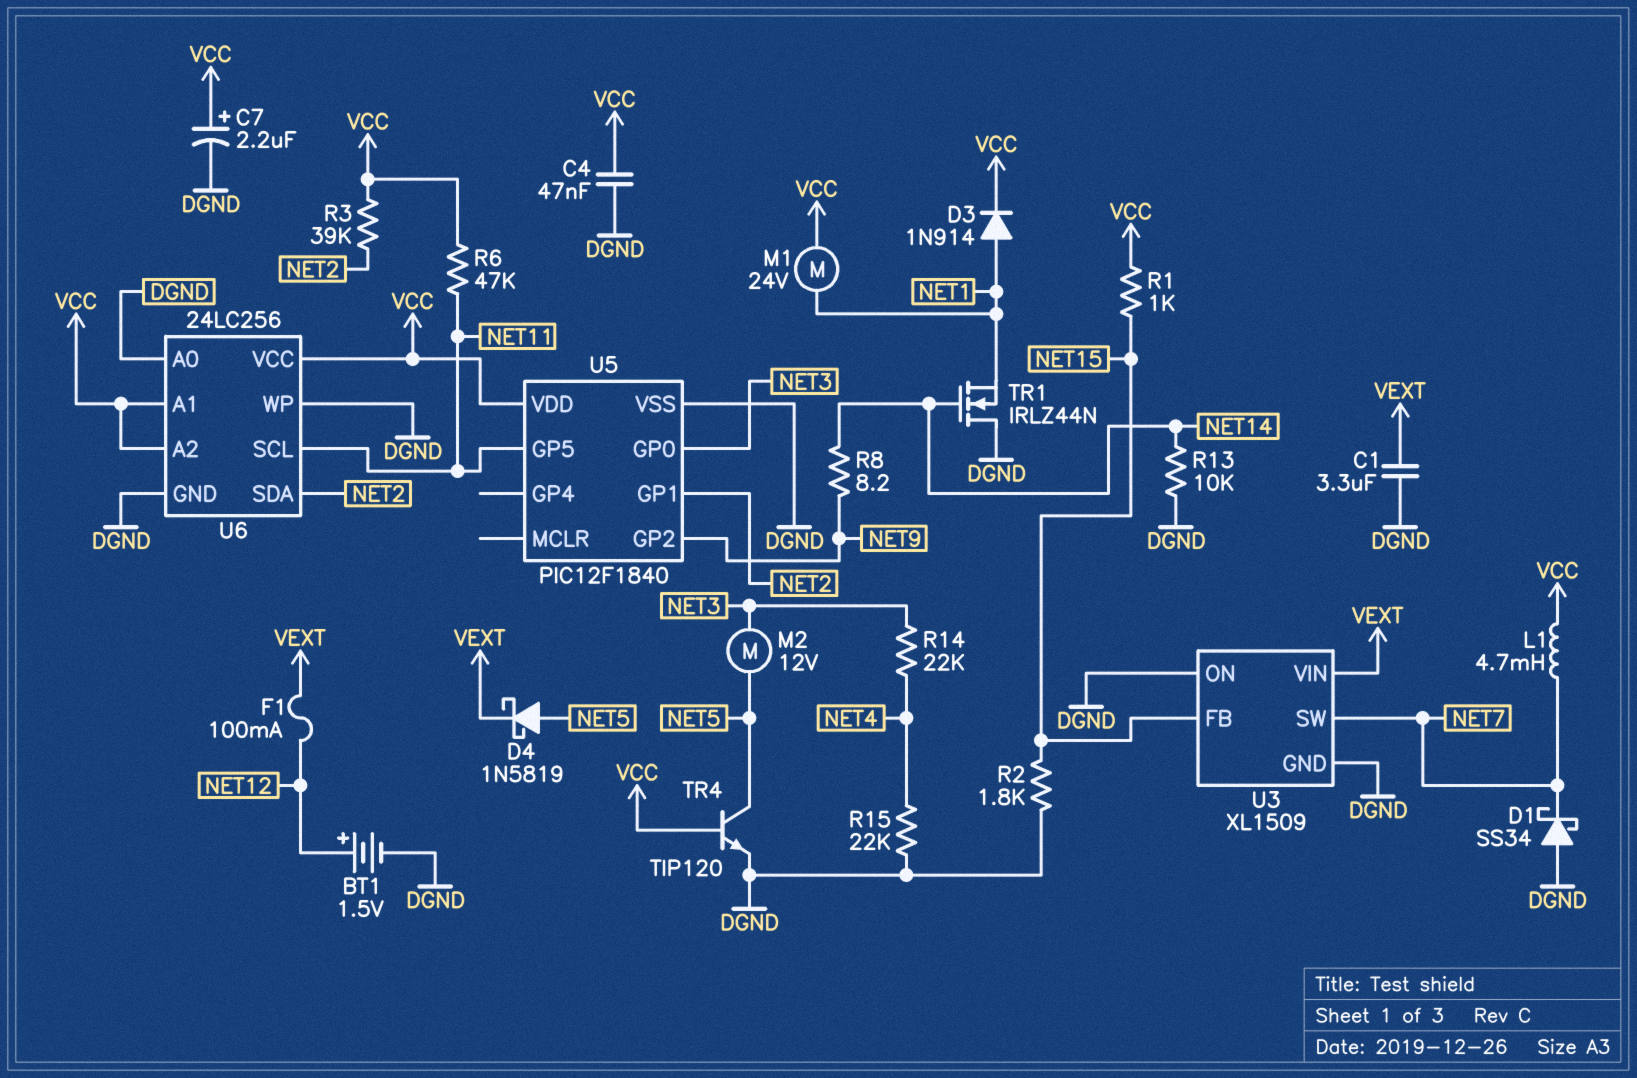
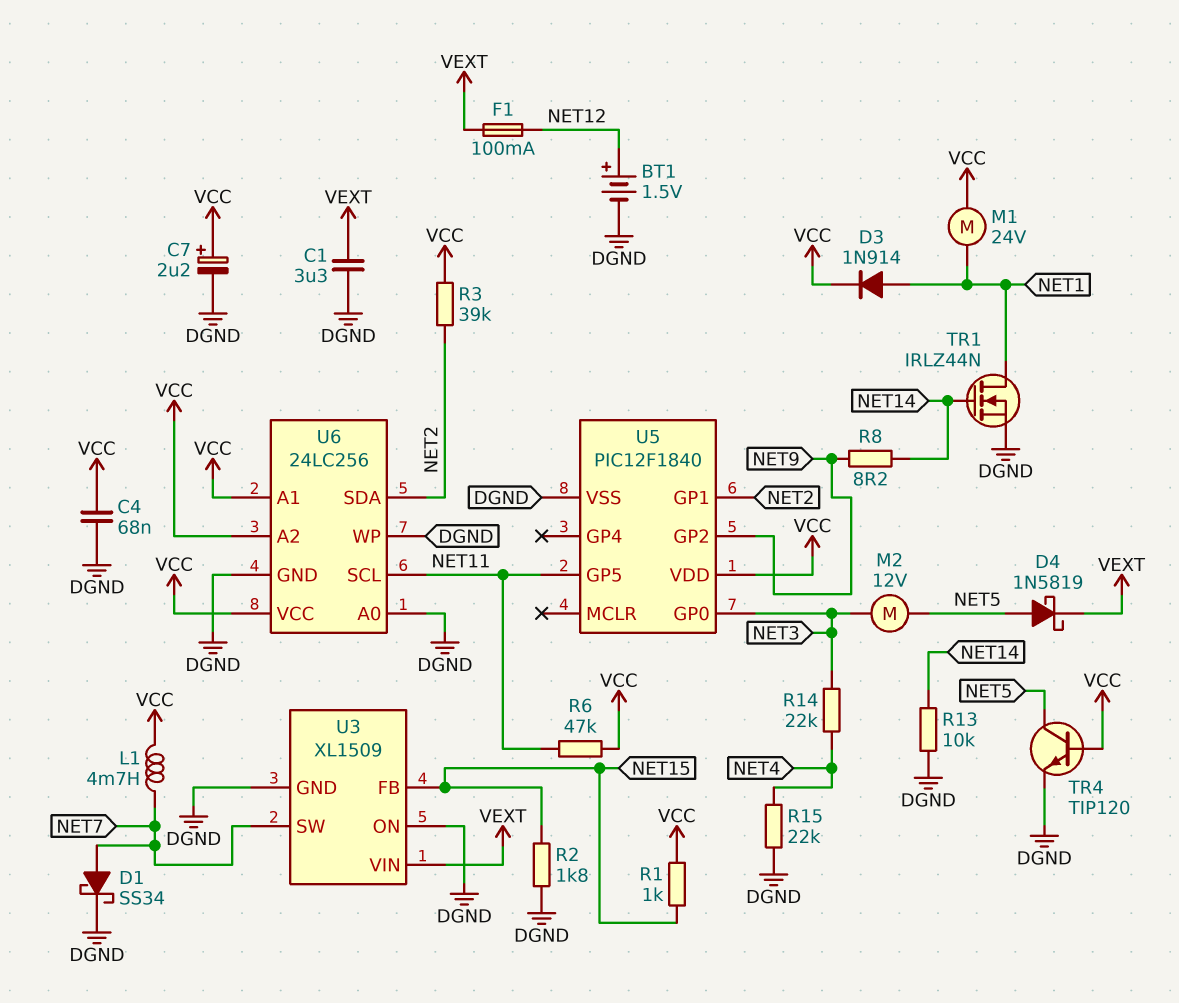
C4: 47nF (DGND, VCC) -> 68nF (DGND, VCC)
D1: schottky SS34 (A DGND, K NET7) -> schottky SS34 (A NET7, K DGND)
TR1: NMOS IRLZ44N (G NET14, D DGND, S NET1) -> NMOS IRLZ44N (G NET14, D NET1, S DGND)

